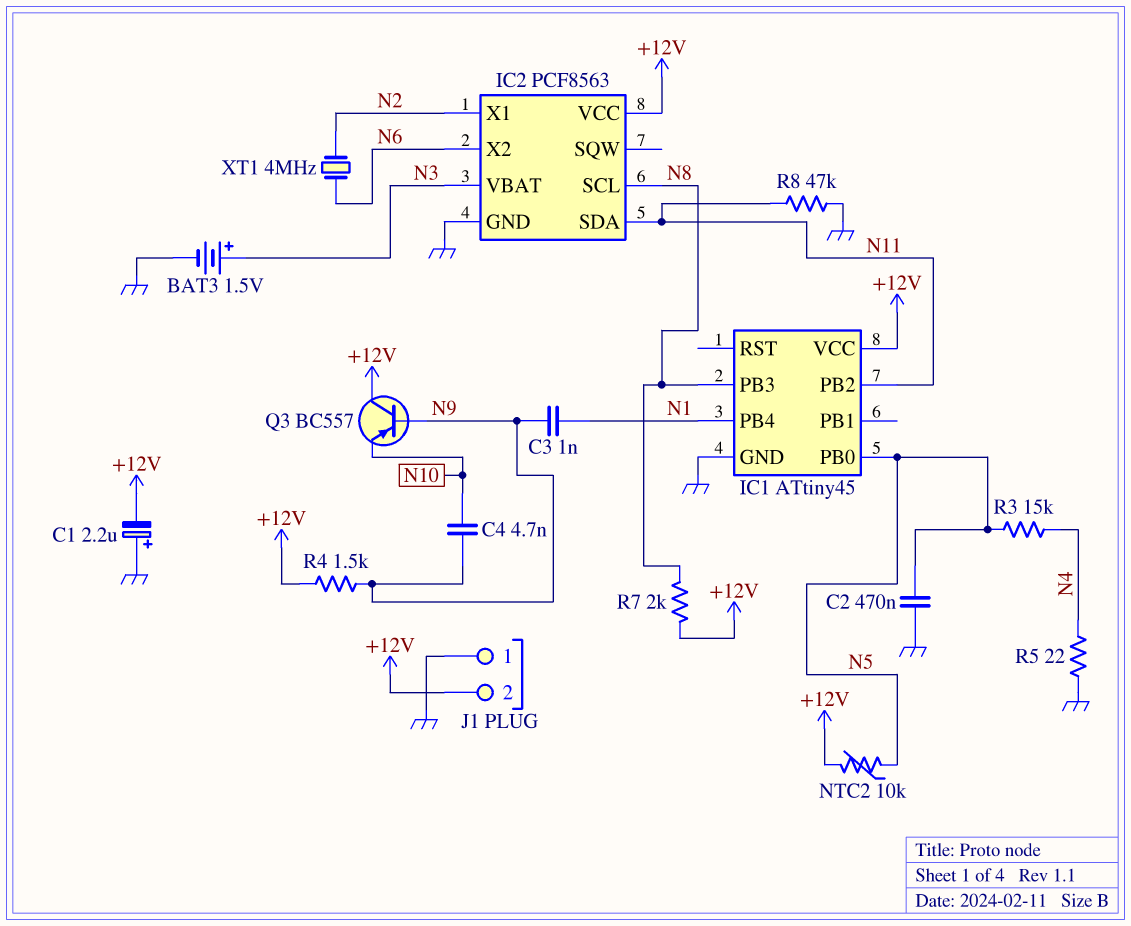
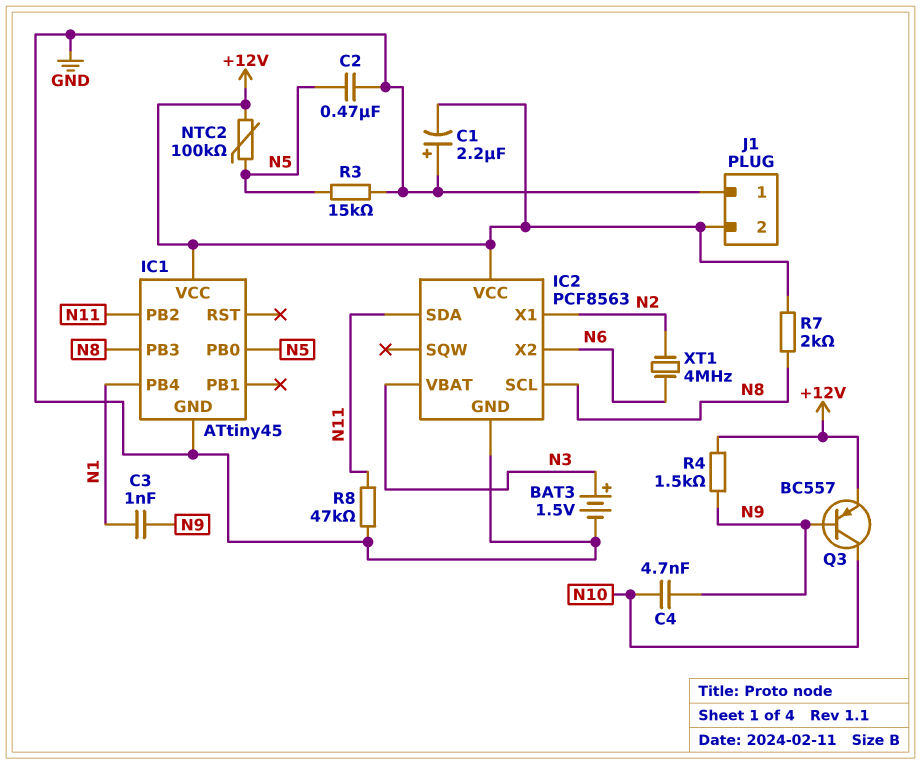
NTC2: 10k (+12V, N5) -> 100k (+12V, N5)
Q3: PNP BC557 (B N9, C +12V, E N10) -> PNP BC557 (B N9, C N10, E +12V)
R3: 15k (N4, N5) -> 15k (GND, N5)
R5: 22 (GND, N4) -> none

